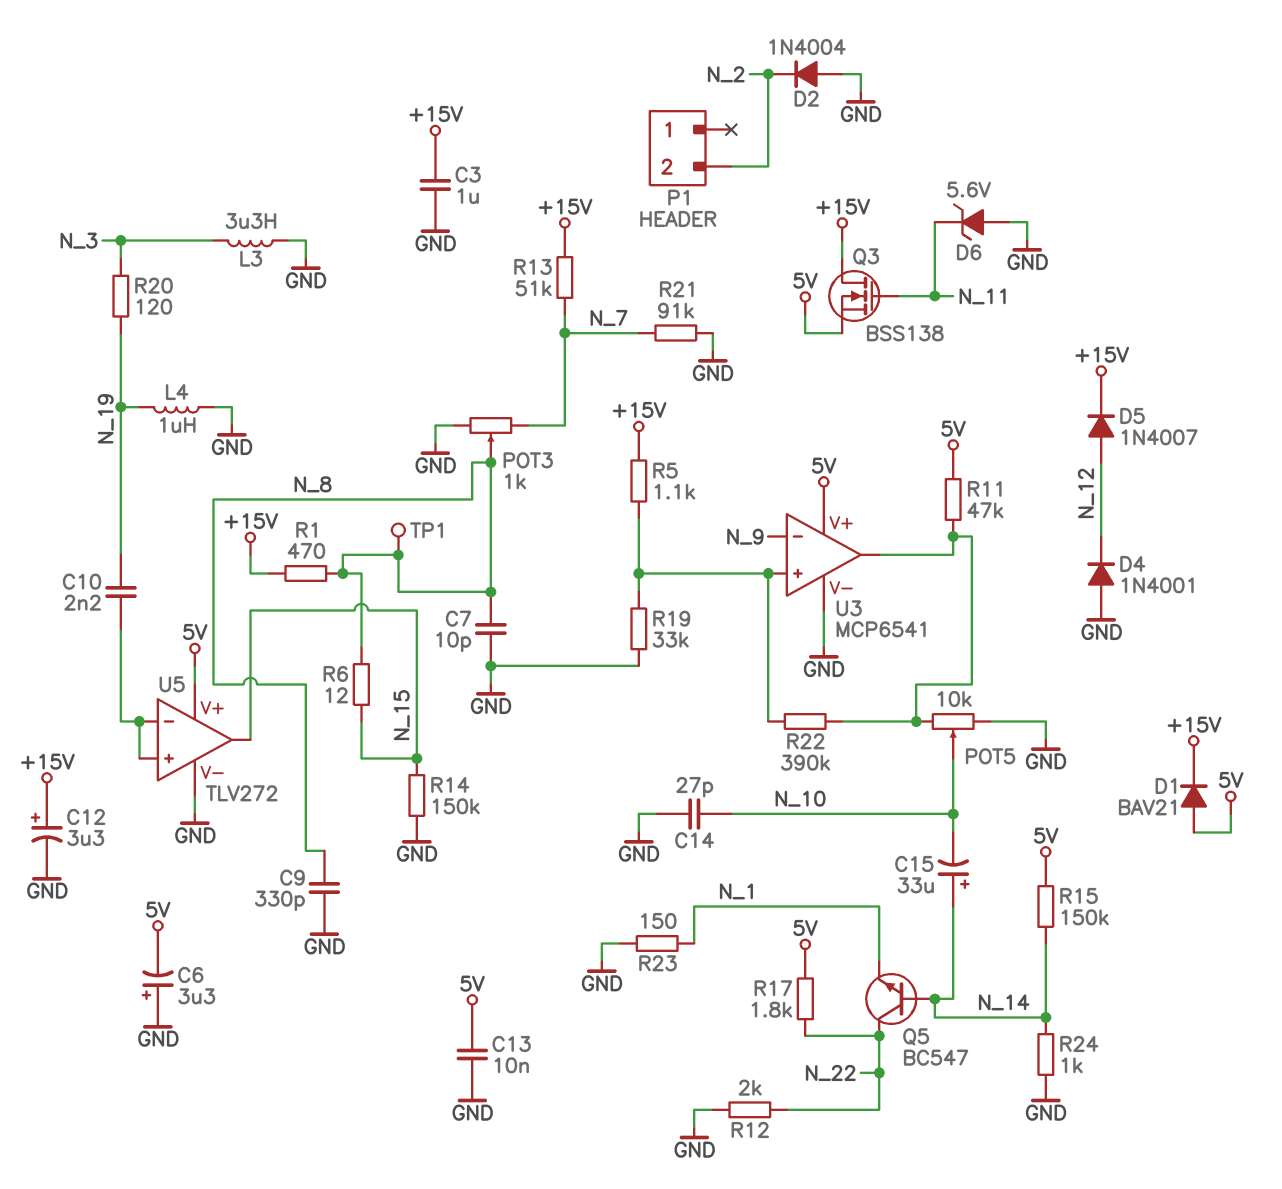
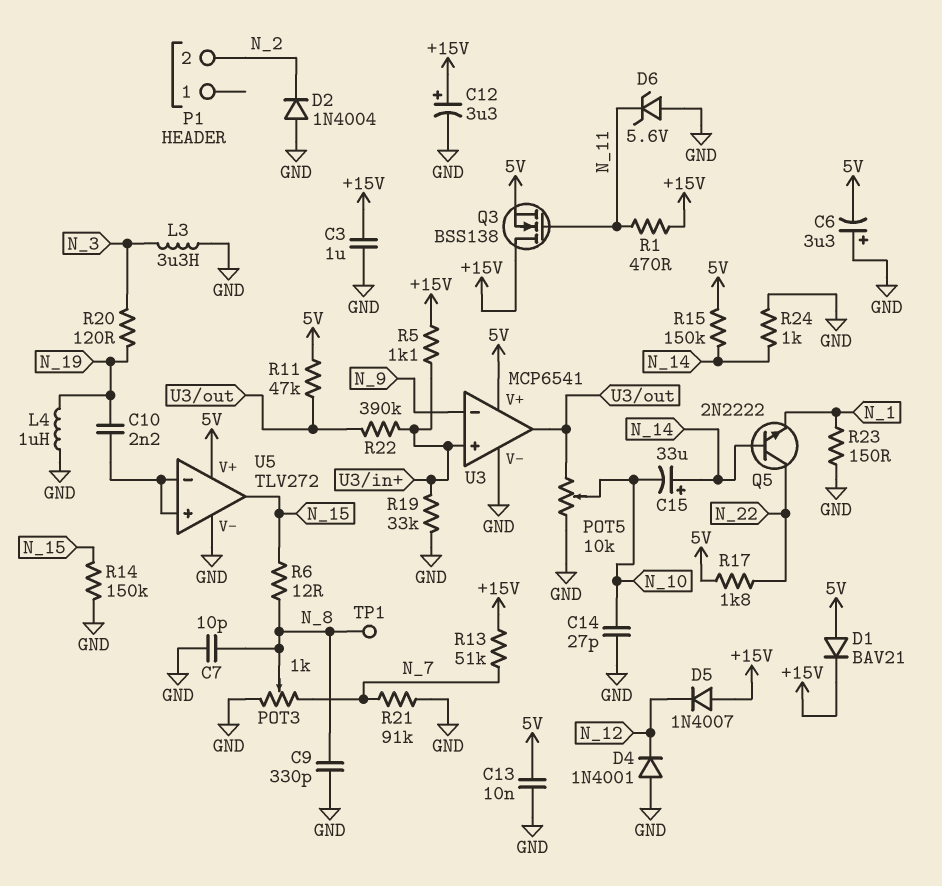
D5: diode 1N4007 (A N_12, K +15V) -> diode 1N4007 (A +15V, K N_12)
Q5: NPN BC547 (B N_14, C N_22, E N_1) -> NPN 2N2222 (B N_14, C N_22, E N_1)
R1: 470 (+15V, N_8) -> 470 (+15V, N_11)
R12: 2k (GND, N_22) -> none

